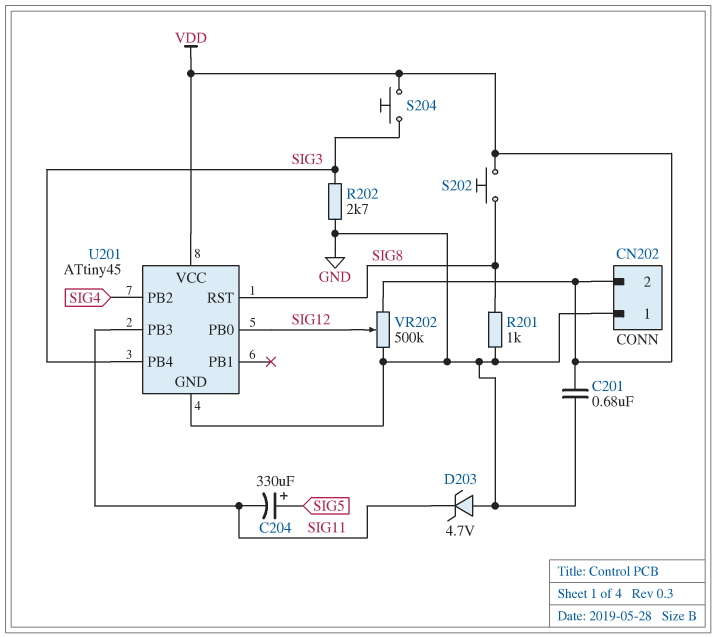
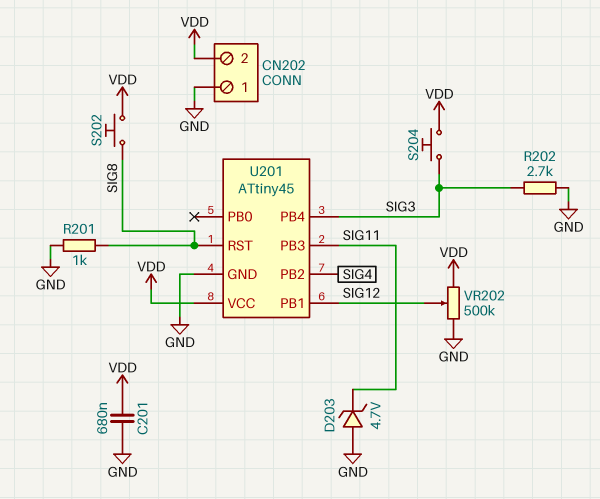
C204: 330uF (plus SIG5, minus SIG11) -> none
U201 pin PB0: SIG12 -> none
U201 pin PB1: none -> SIG12

